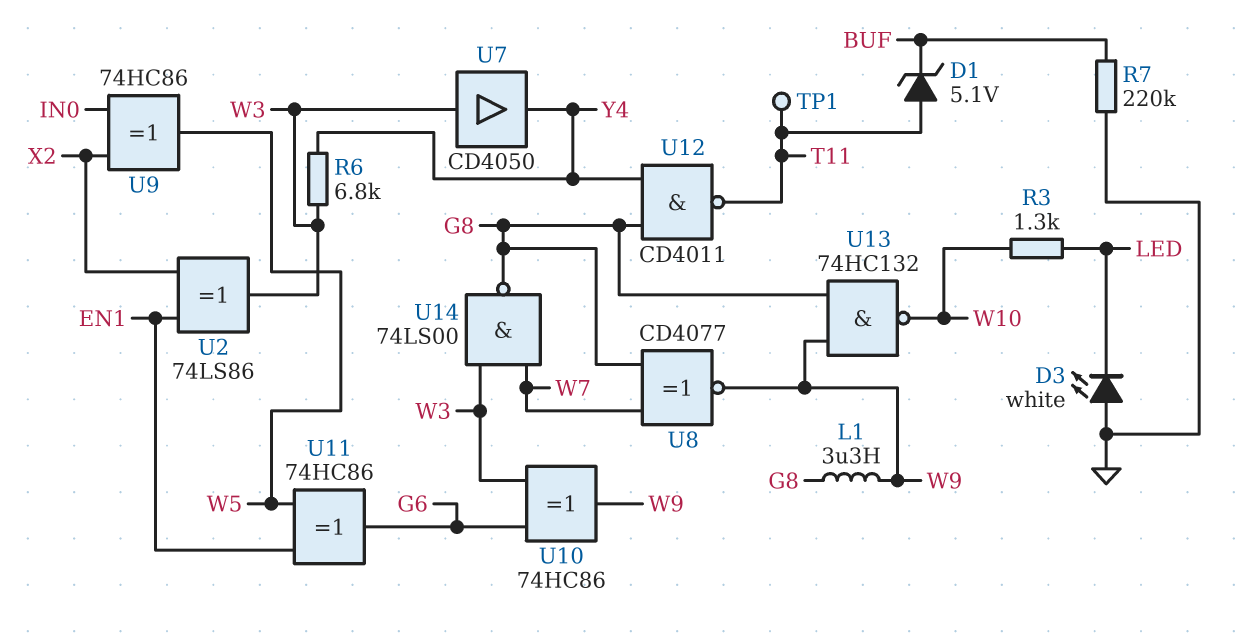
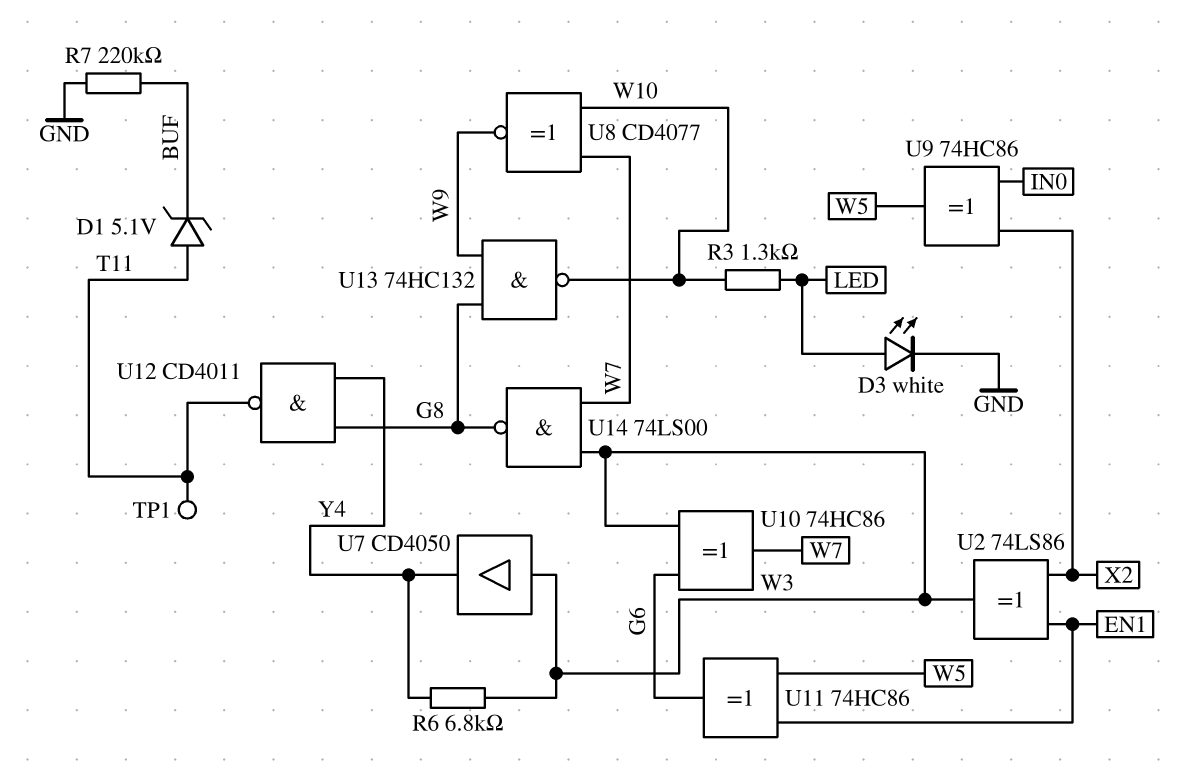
D3: LED white (A GND, K LED) -> LED white (A LED, K GND)
L1: 3.3uH (G8, W9) -> none
U8: XNOR CD4077 (in G8, in W7, out W9) -> XNOR CD4077 (in W7, in W10, out W9)
U10: XOR 74HC86 (in G6, in W3, out W9) -> XOR 74HC86 (in G6, in W3, out W7)

